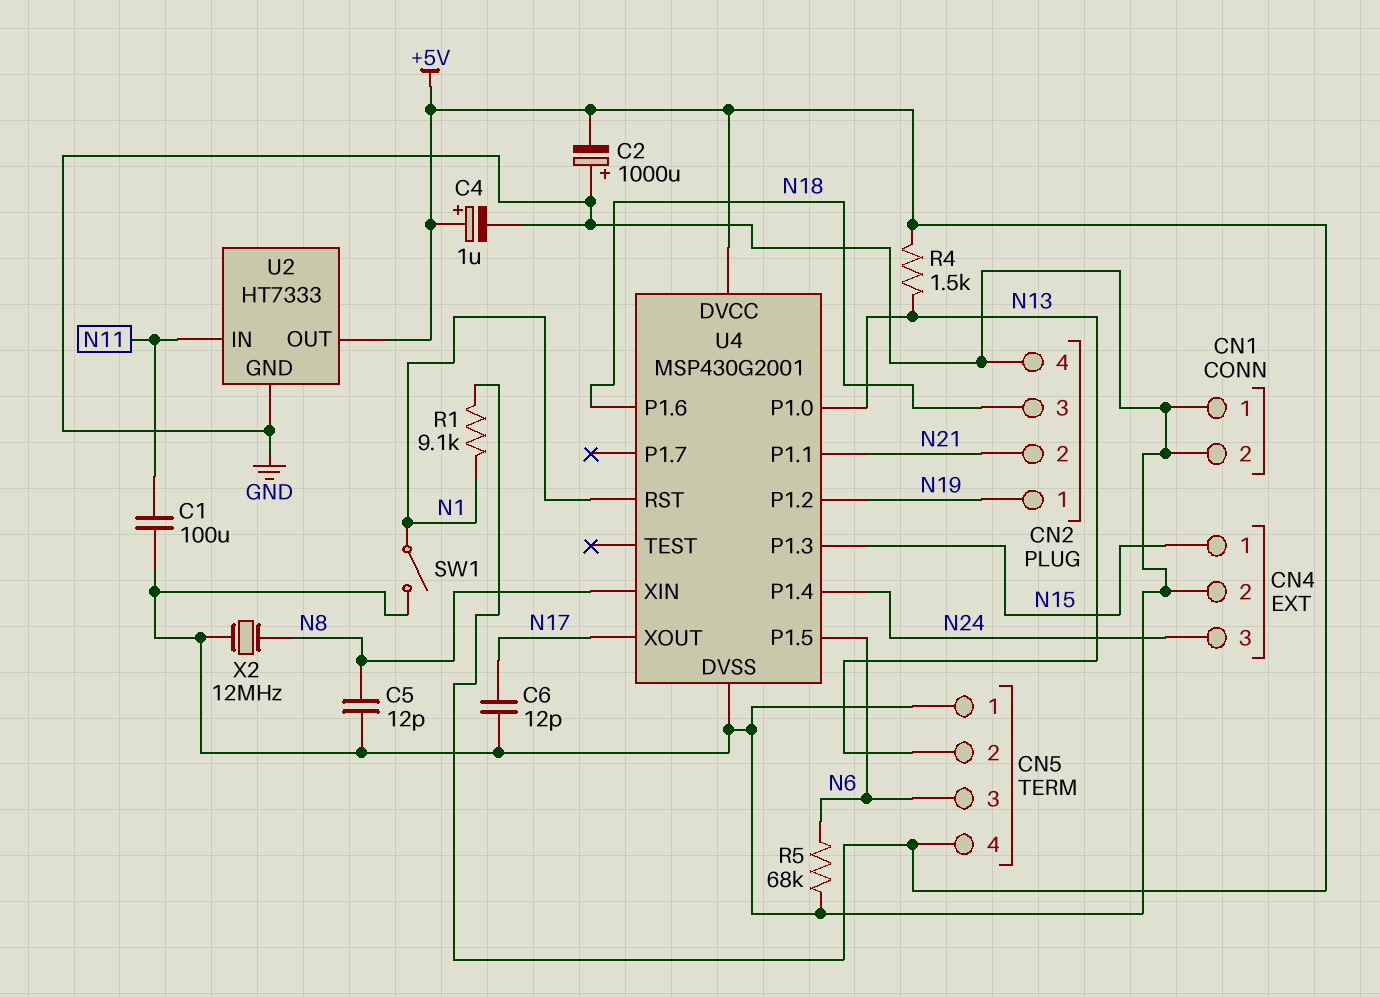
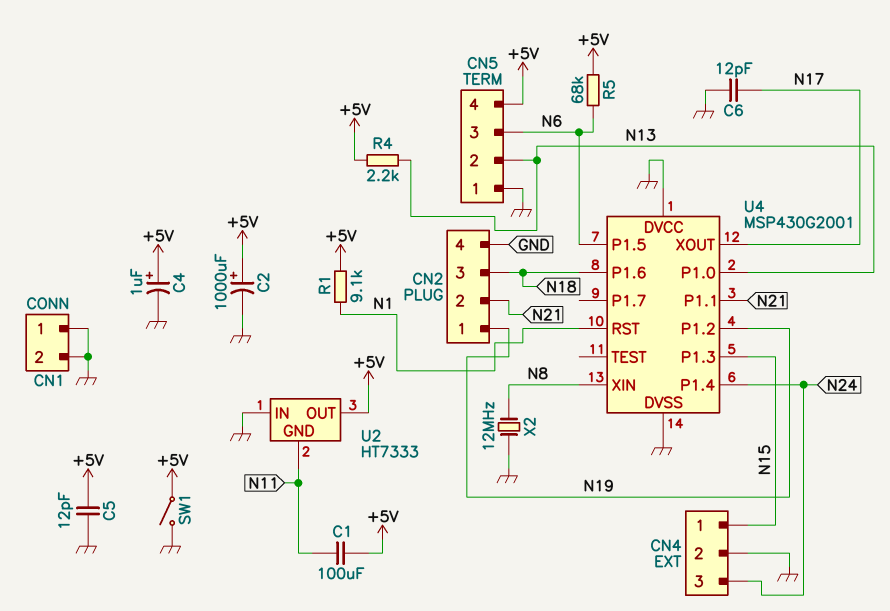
C1: 100uF (GND, N11) -> 100uF (+5V, N11)
C2: 1000uF (plus GND, minus +5V) -> 1000uF (plus +5V, minus GND)
C5: 12pF (GND, N8) -> 12pF (+5V, GND)
R4: 1.5k (+5V, N13) -> 2.2k (+5V, N13)
R5: 68k (GND, N6) -> 68k (+5V, N6)
SW1: switch (GND, N1) -> switch (+5V, GND)
U2 pin GND: GND -> N11
U2 pin IN: N11 -> GND
U4 pin DVCC: +5V -> GND

